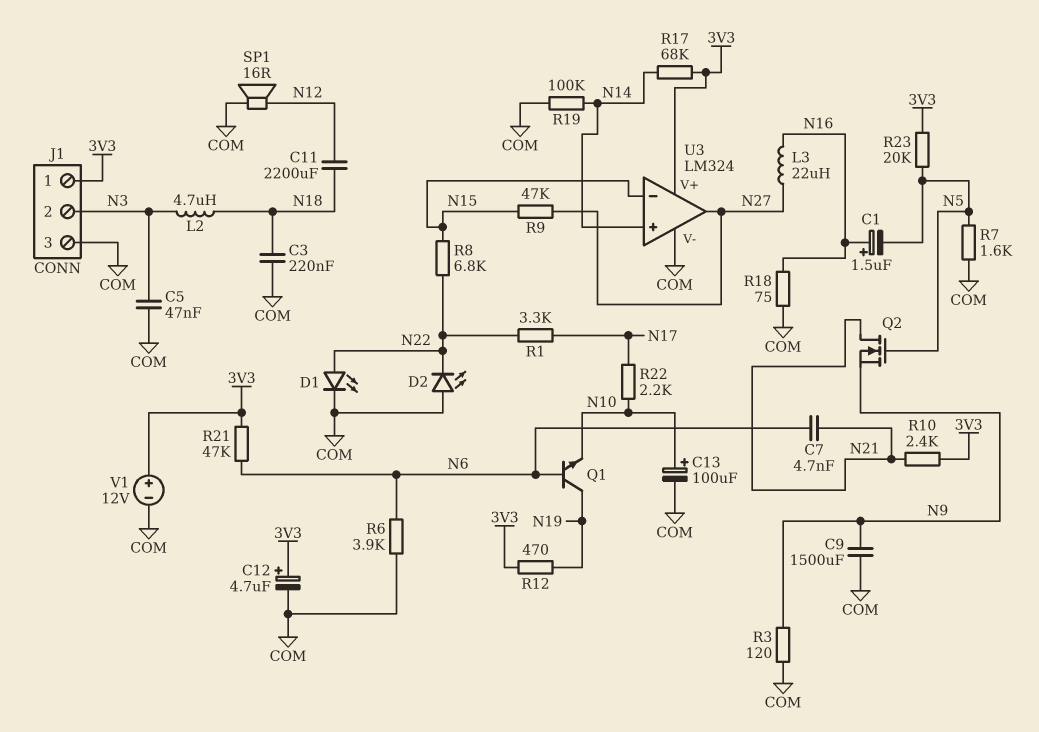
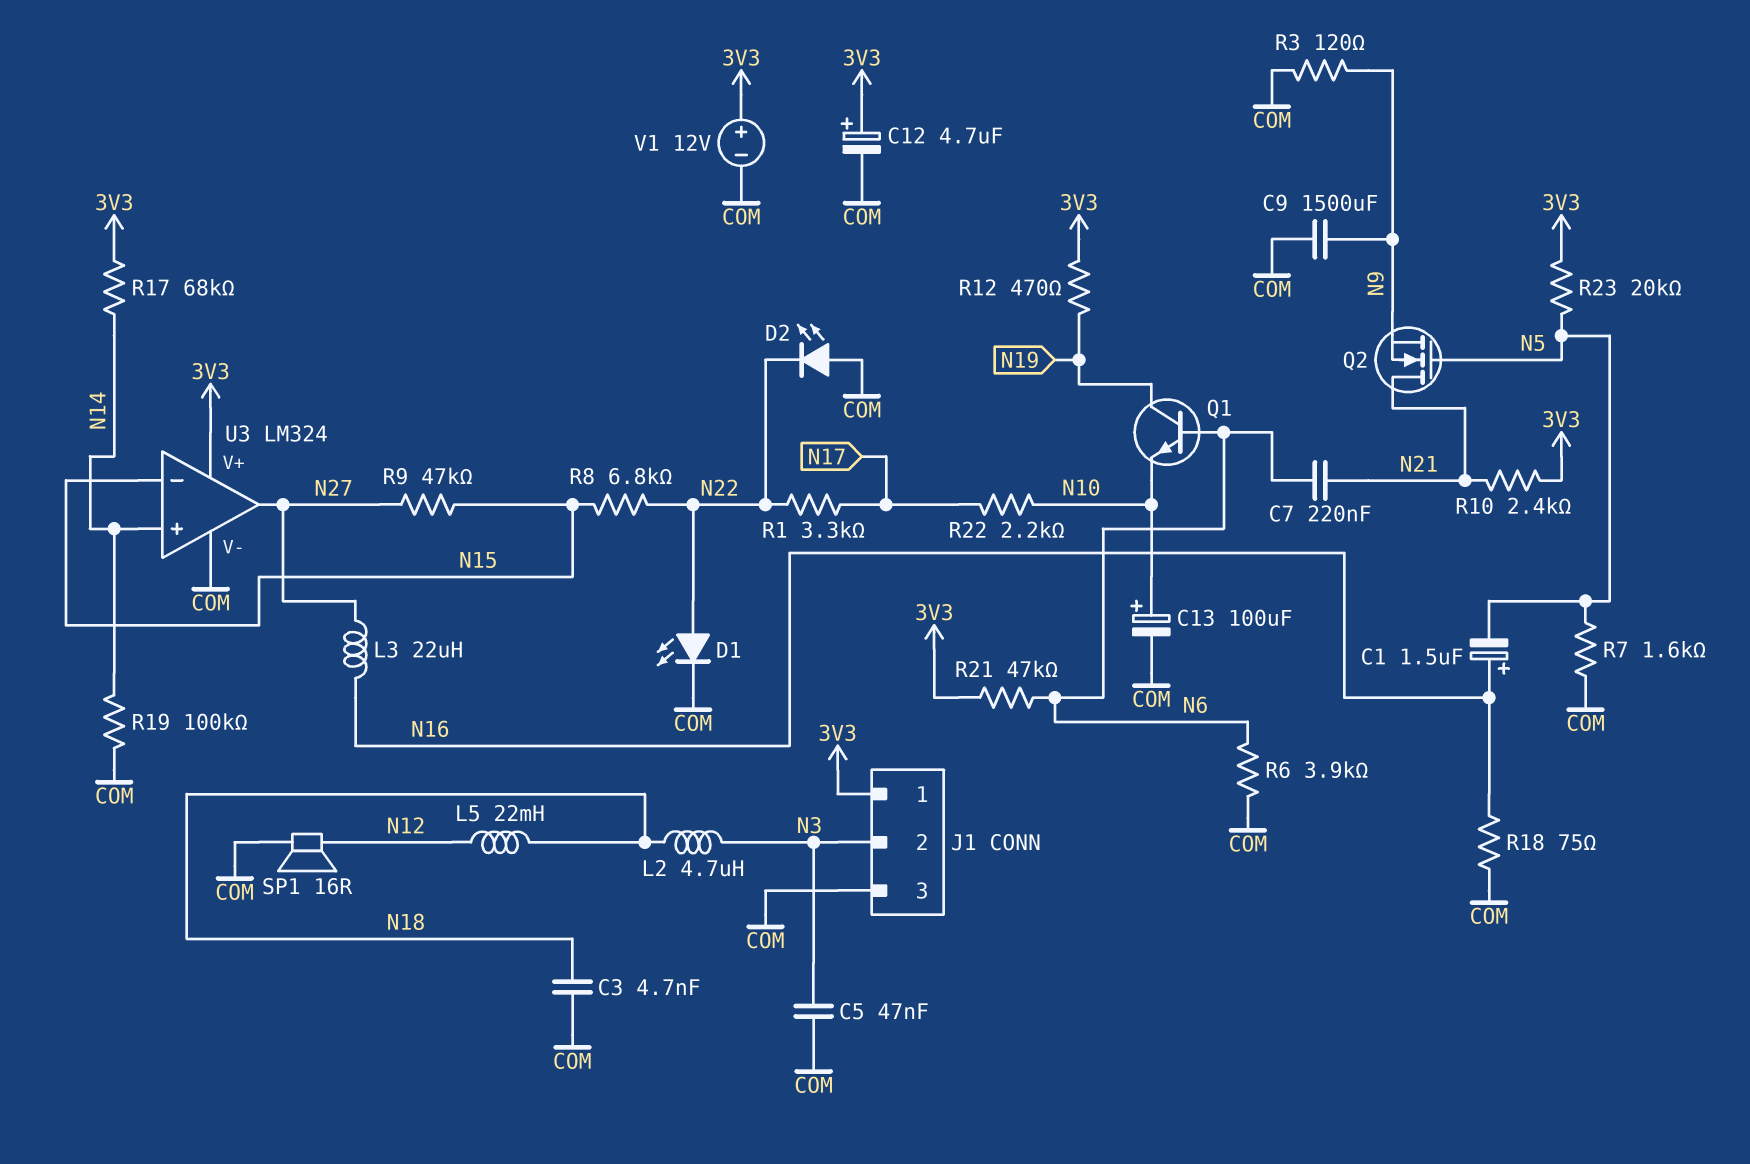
C3: 220nF (COM, N18) -> 4.7nF (COM, N18)
C7: 4.7nF (N6, N21) -> 220nF (N6, N21)
C11: 2200uF (N12, N18) -> none
L5: none -> 22mH (N12, N18)

